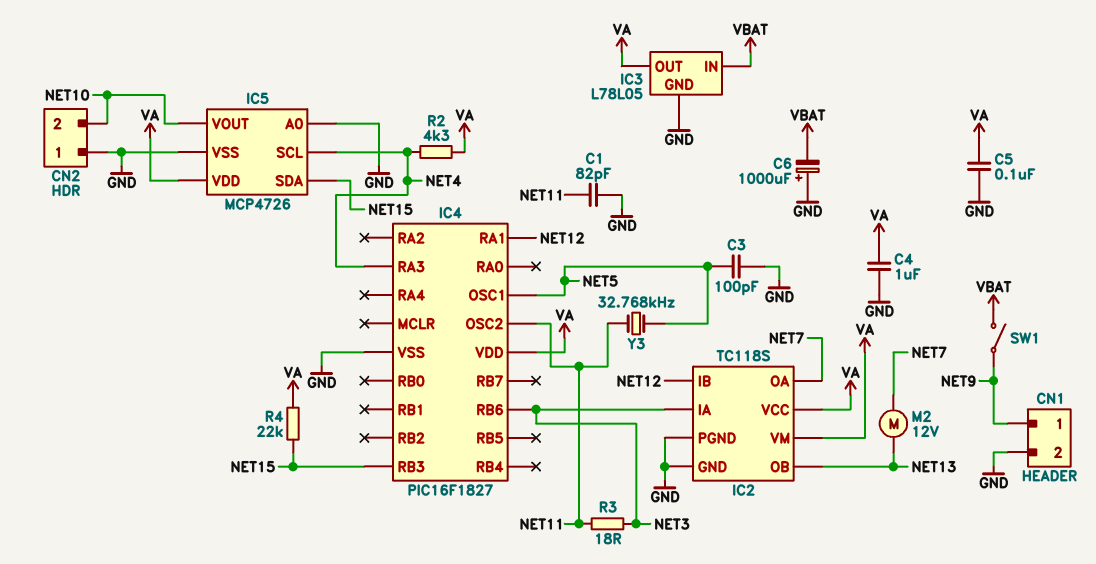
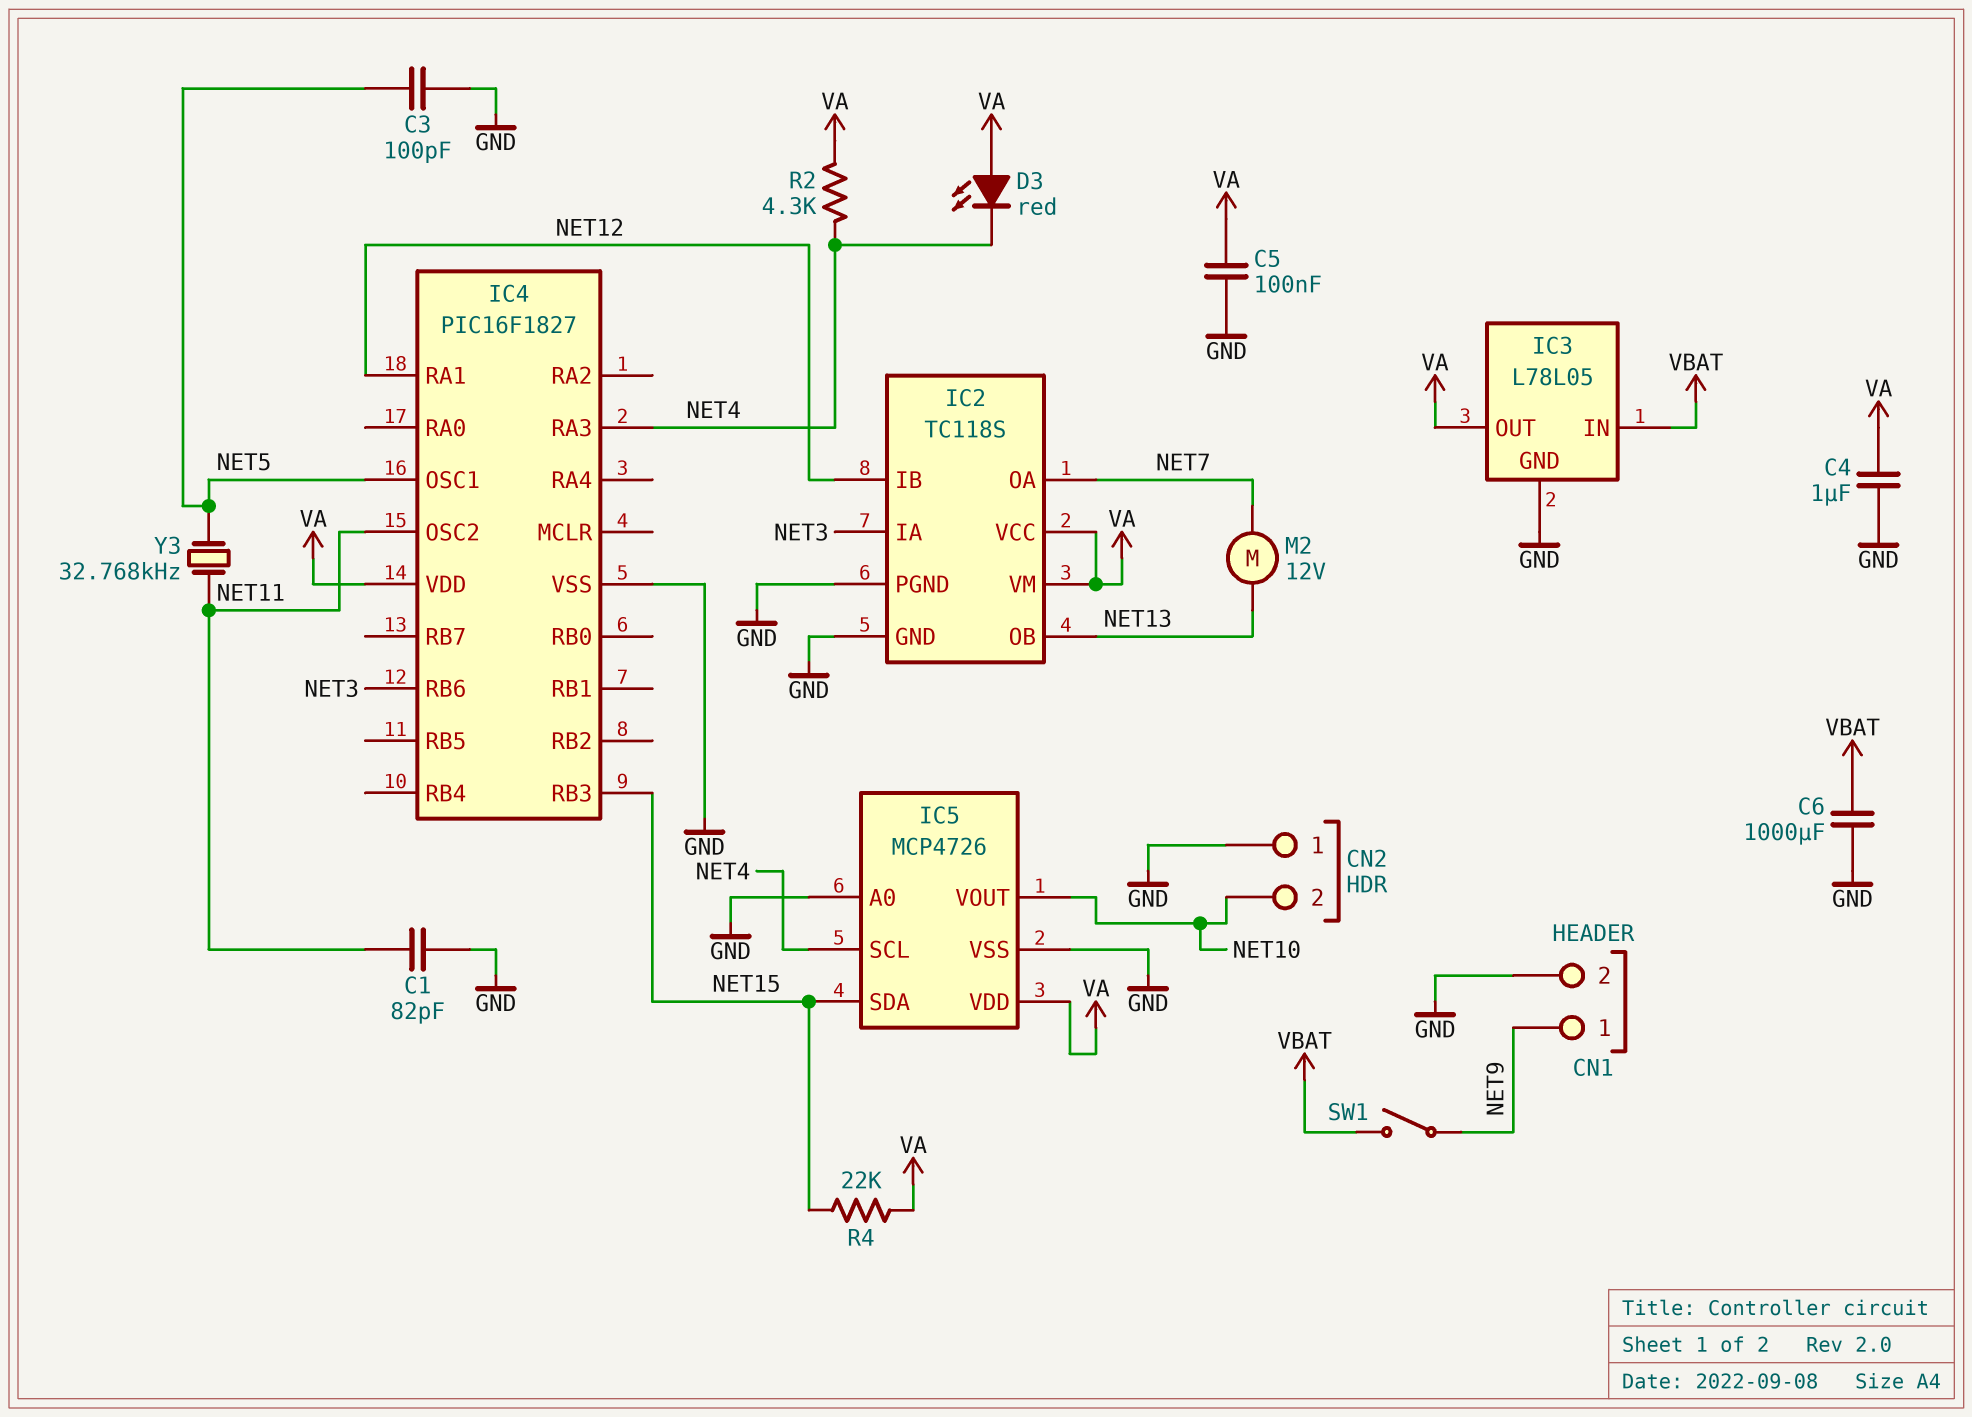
C6: 1000uF (plus GND, minus VBAT) -> 1000uF (GND, VBAT)
D3: none -> LED red (A VA, K NET4)
R3: 18 (NET3, NET11) -> none

